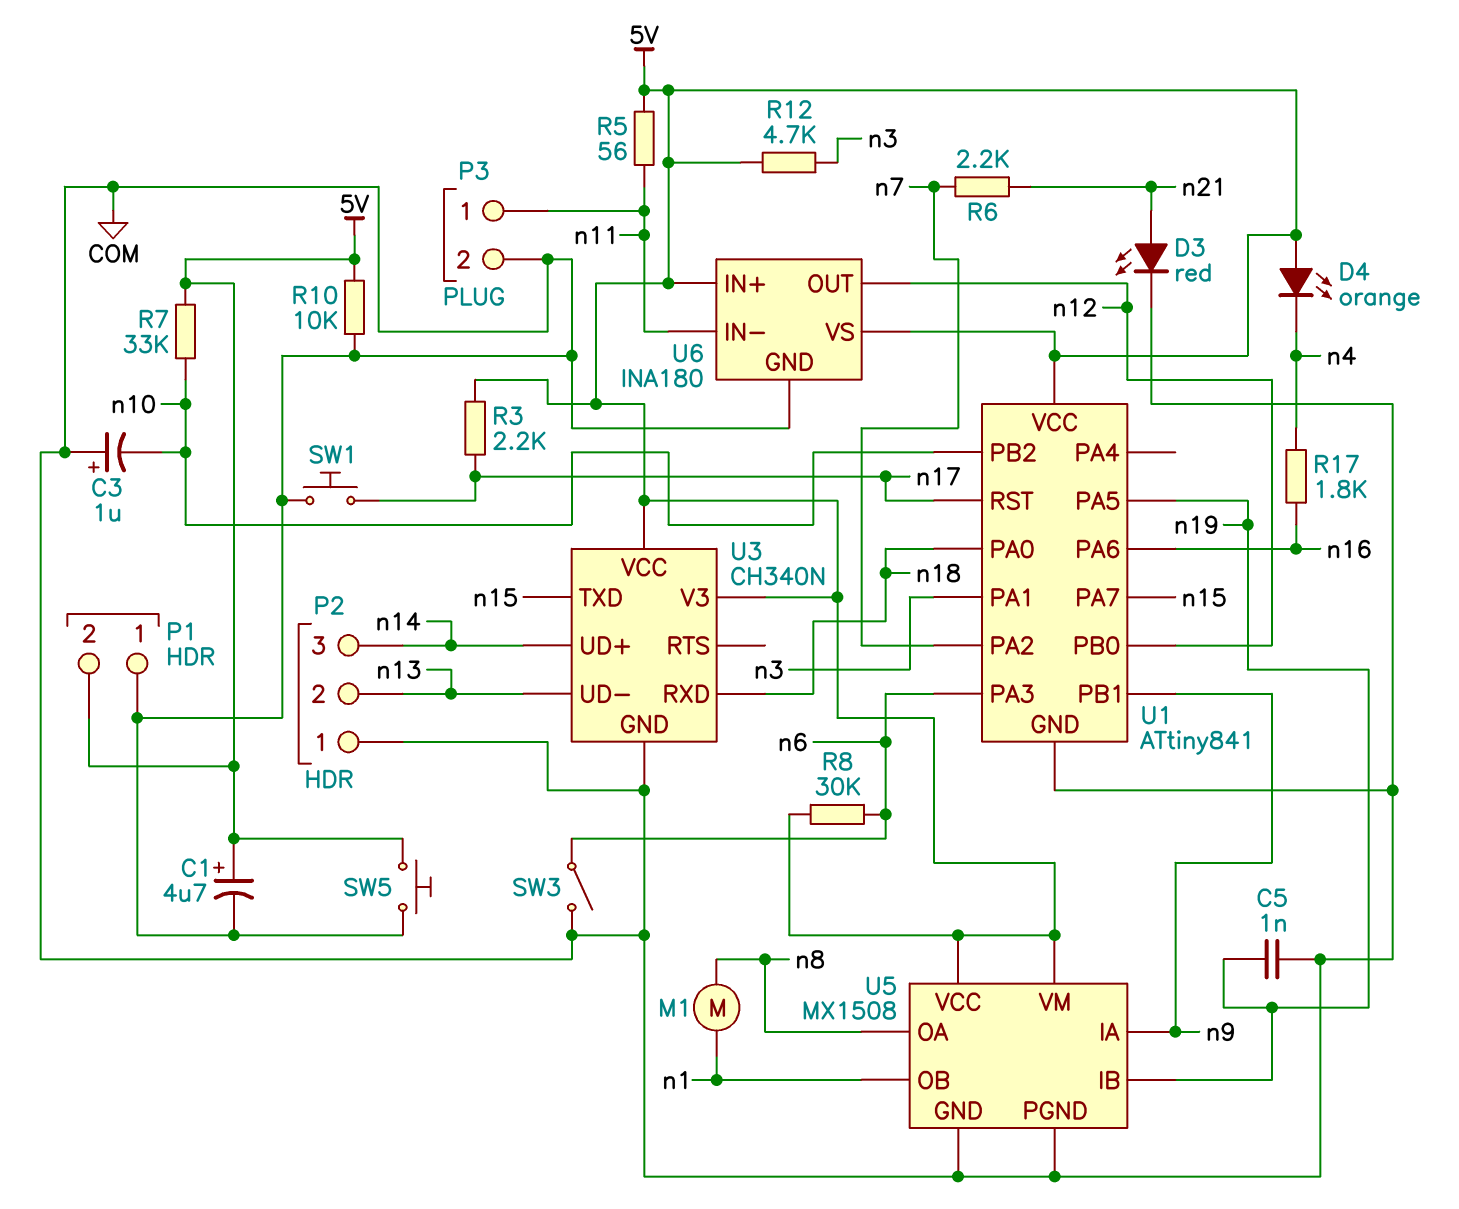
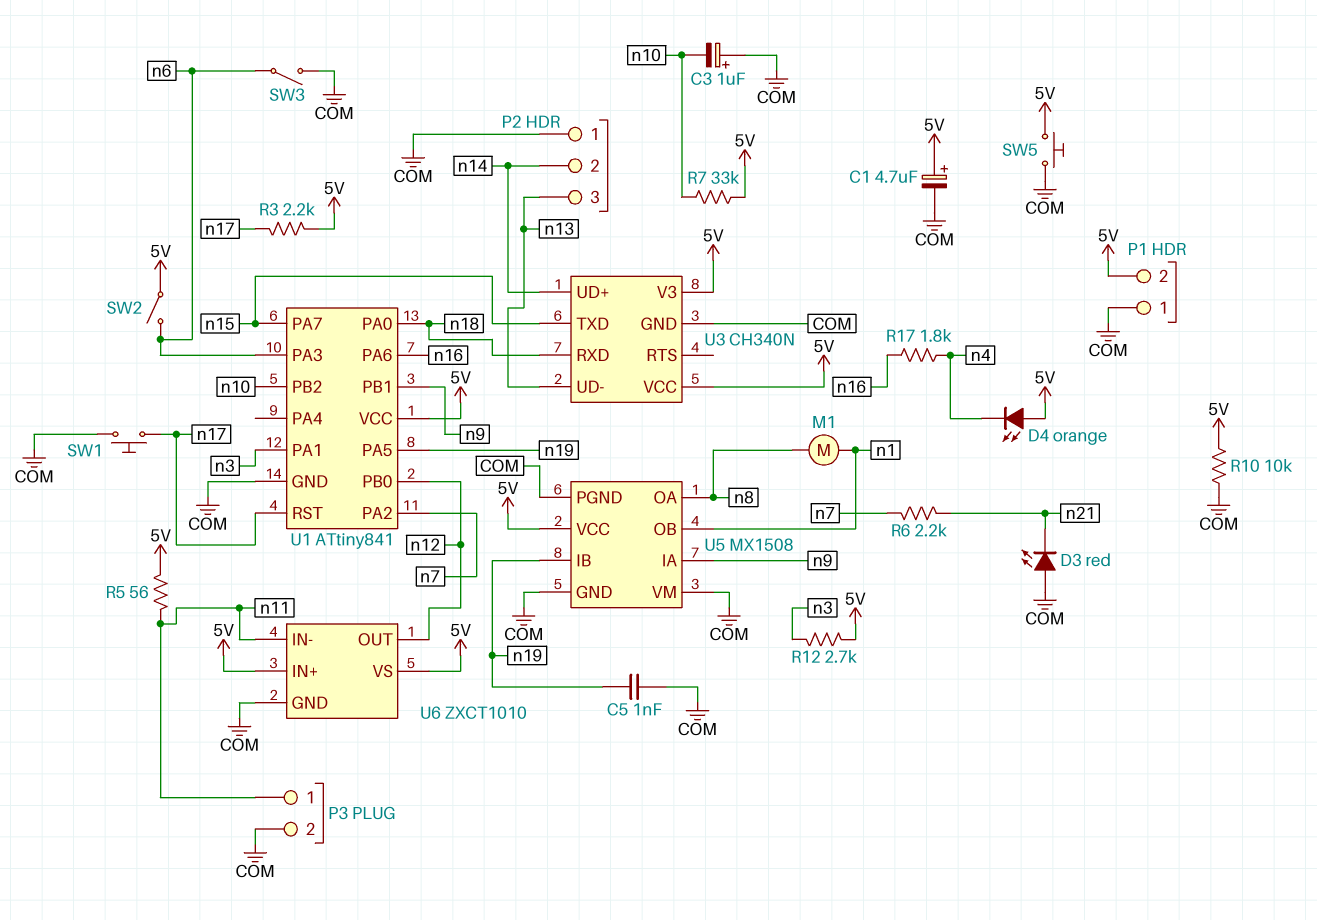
D3: LED red (A n21, K COM) -> LED red (A COM, K n21)
P2 pin 2: n13 -> n14
P2 pin 3: n14 -> n13
R8: 30k (5V, n6) -> none
R12: 4.7k (5V, n3) -> 2.7k (5V, n3)
SW2: none -> switch (5V, n6)
U5 pin VM: 5V -> COM
U6: INA180 -> ZXCT1010

